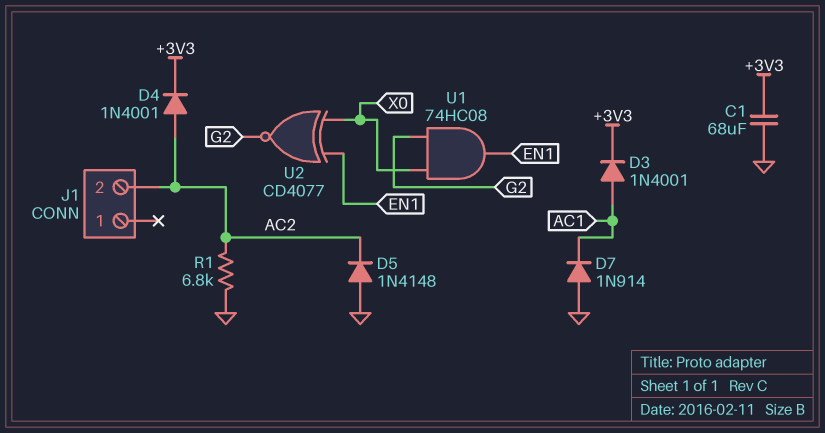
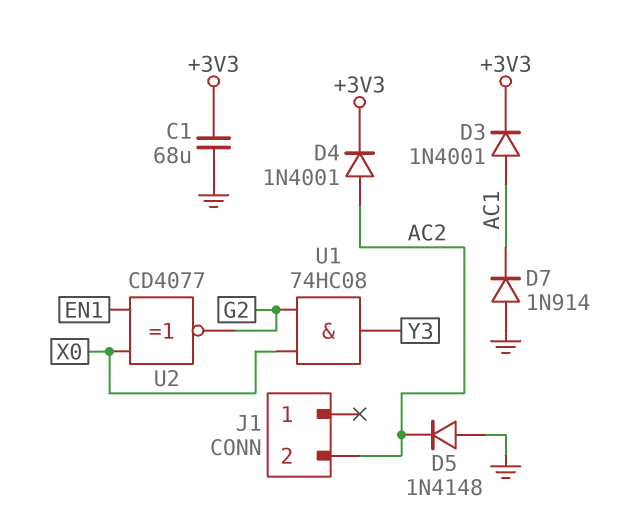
R1: 6.8k (AC2, GND) -> none
U1: AND 74HC08 (in G2, in X0, out EN1) -> AND 74HC08 (in G2, in X0, out Y3)

